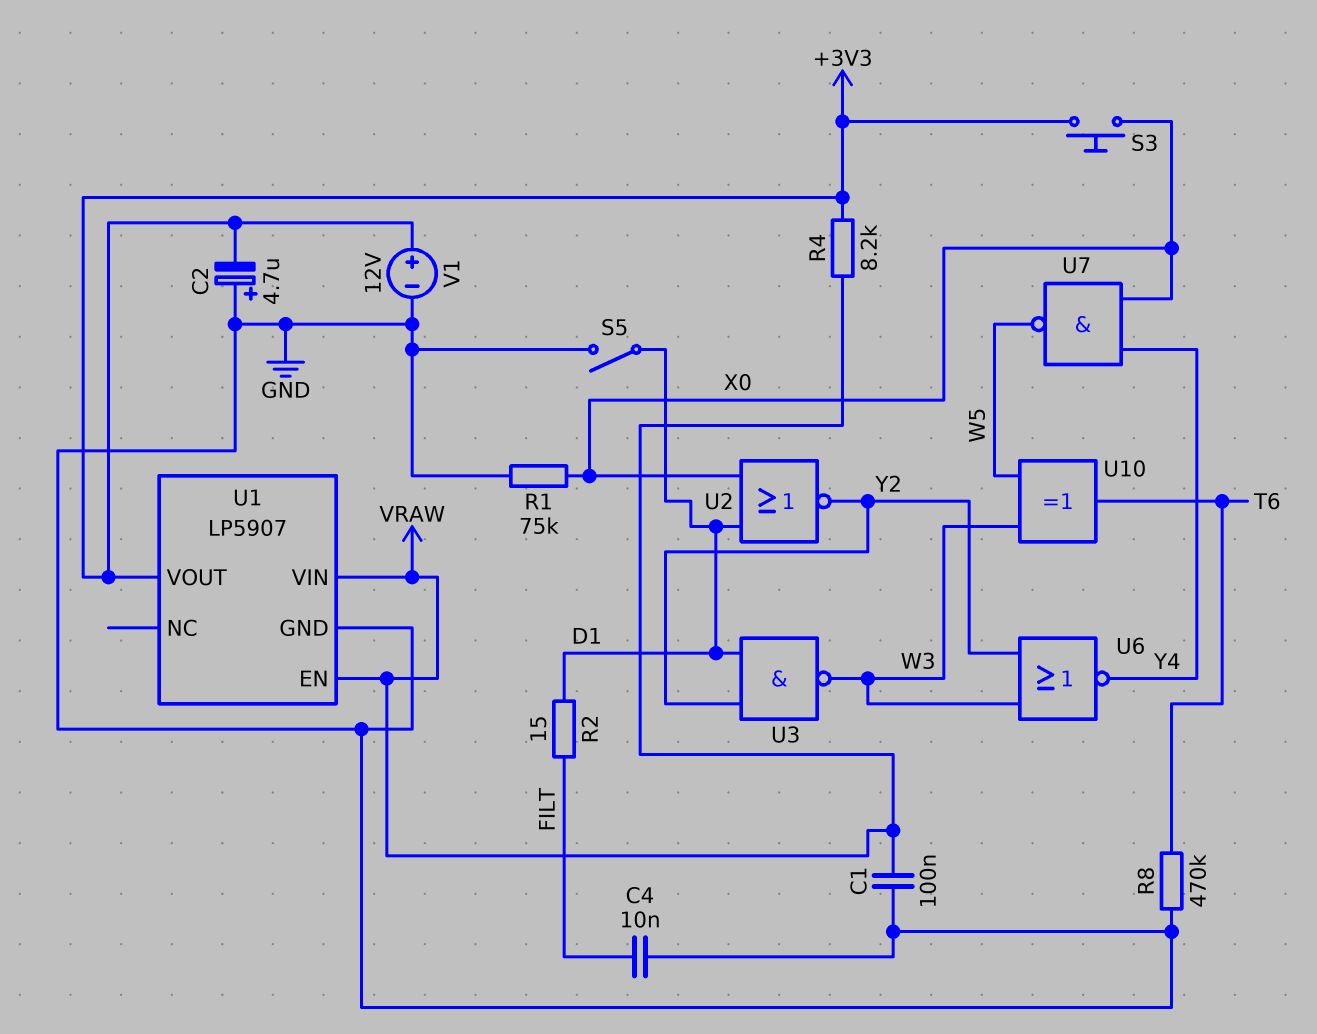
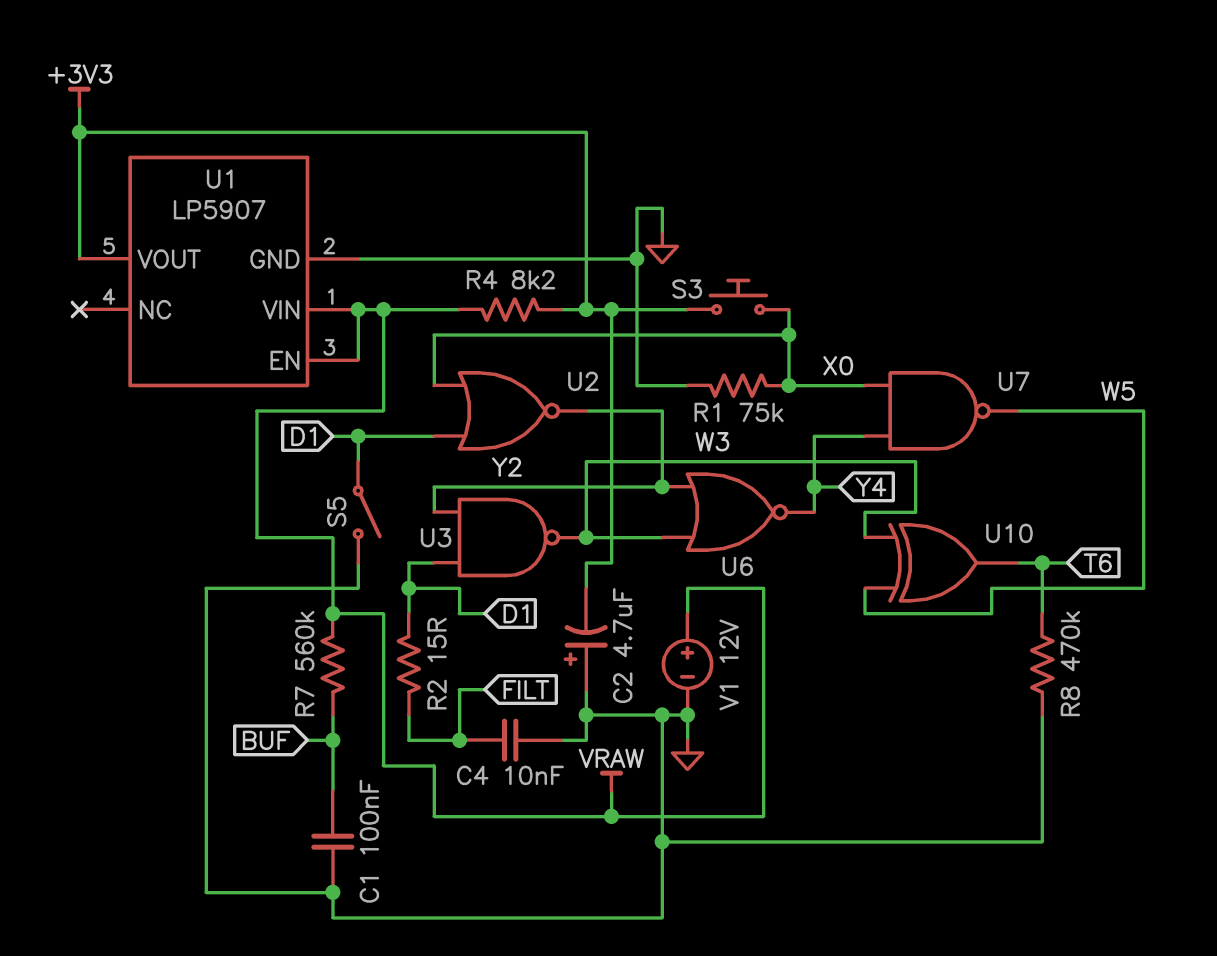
C1: 100nF (GND, VRAW) -> 100nF (BUF, GND)
R7: none -> 560k (BUF, VRAW)
V1: 12V (plus +3V3, minus GND) -> 12V (plus VRAW, minus GND)

